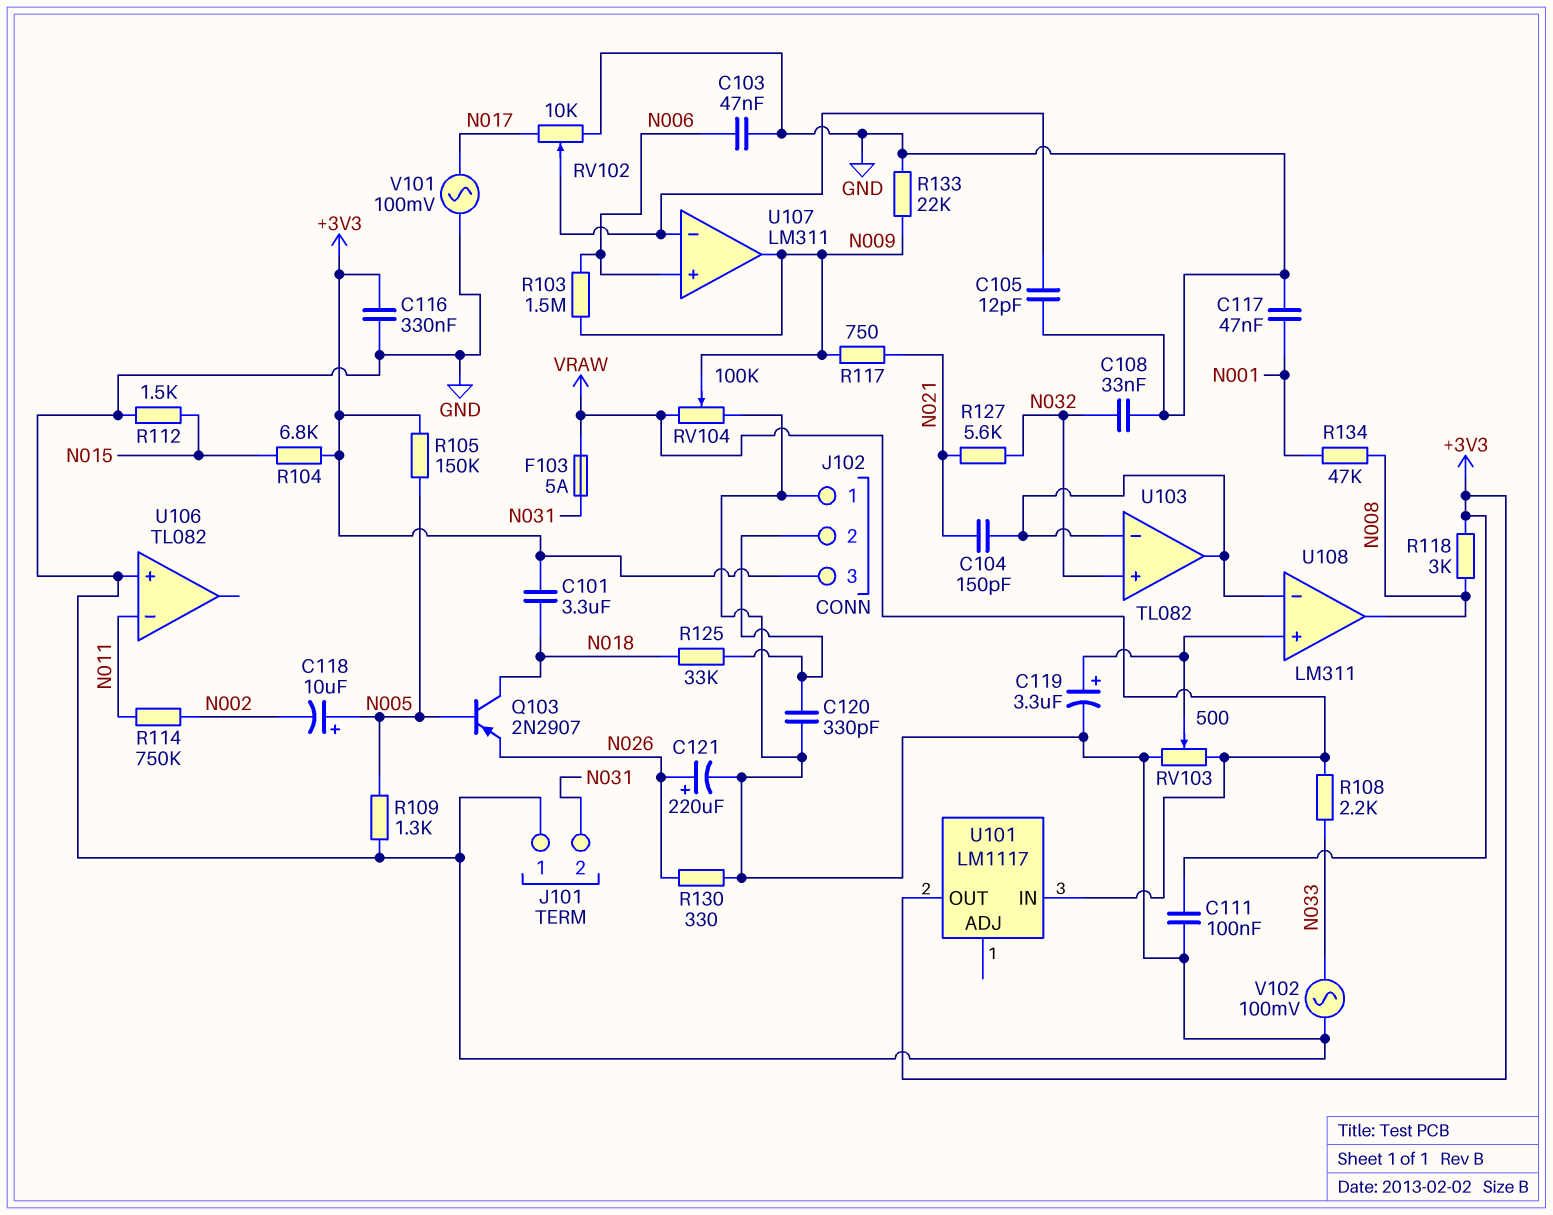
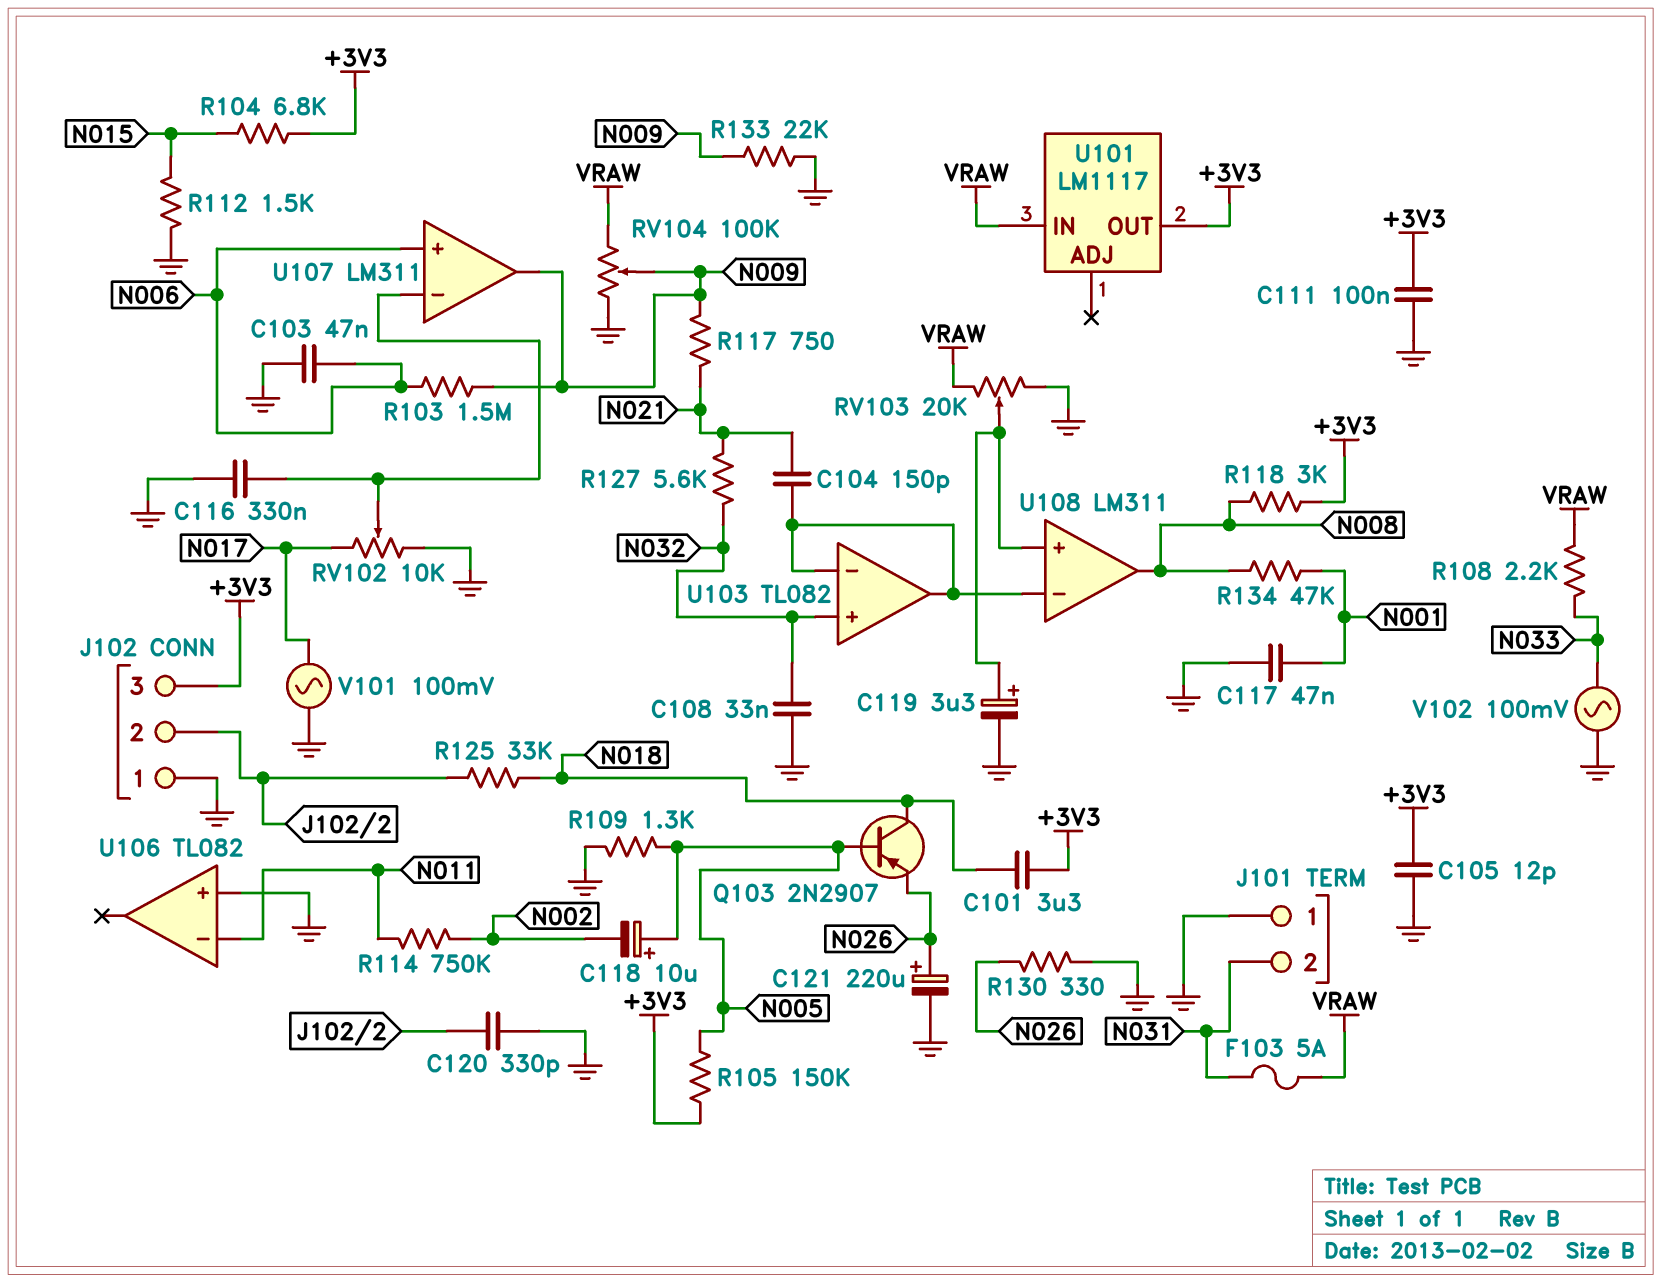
C105: 12pF (GND, U107/in-) -> 12pF (+3V3, GND)
C116: 330nF (+3V3, GND) -> 330nF (GND, U107/in-)
RV103: 500 (GND, VRAW, wiper U108/in+) -> 20k (GND, VRAW, wiper U108/in+)

